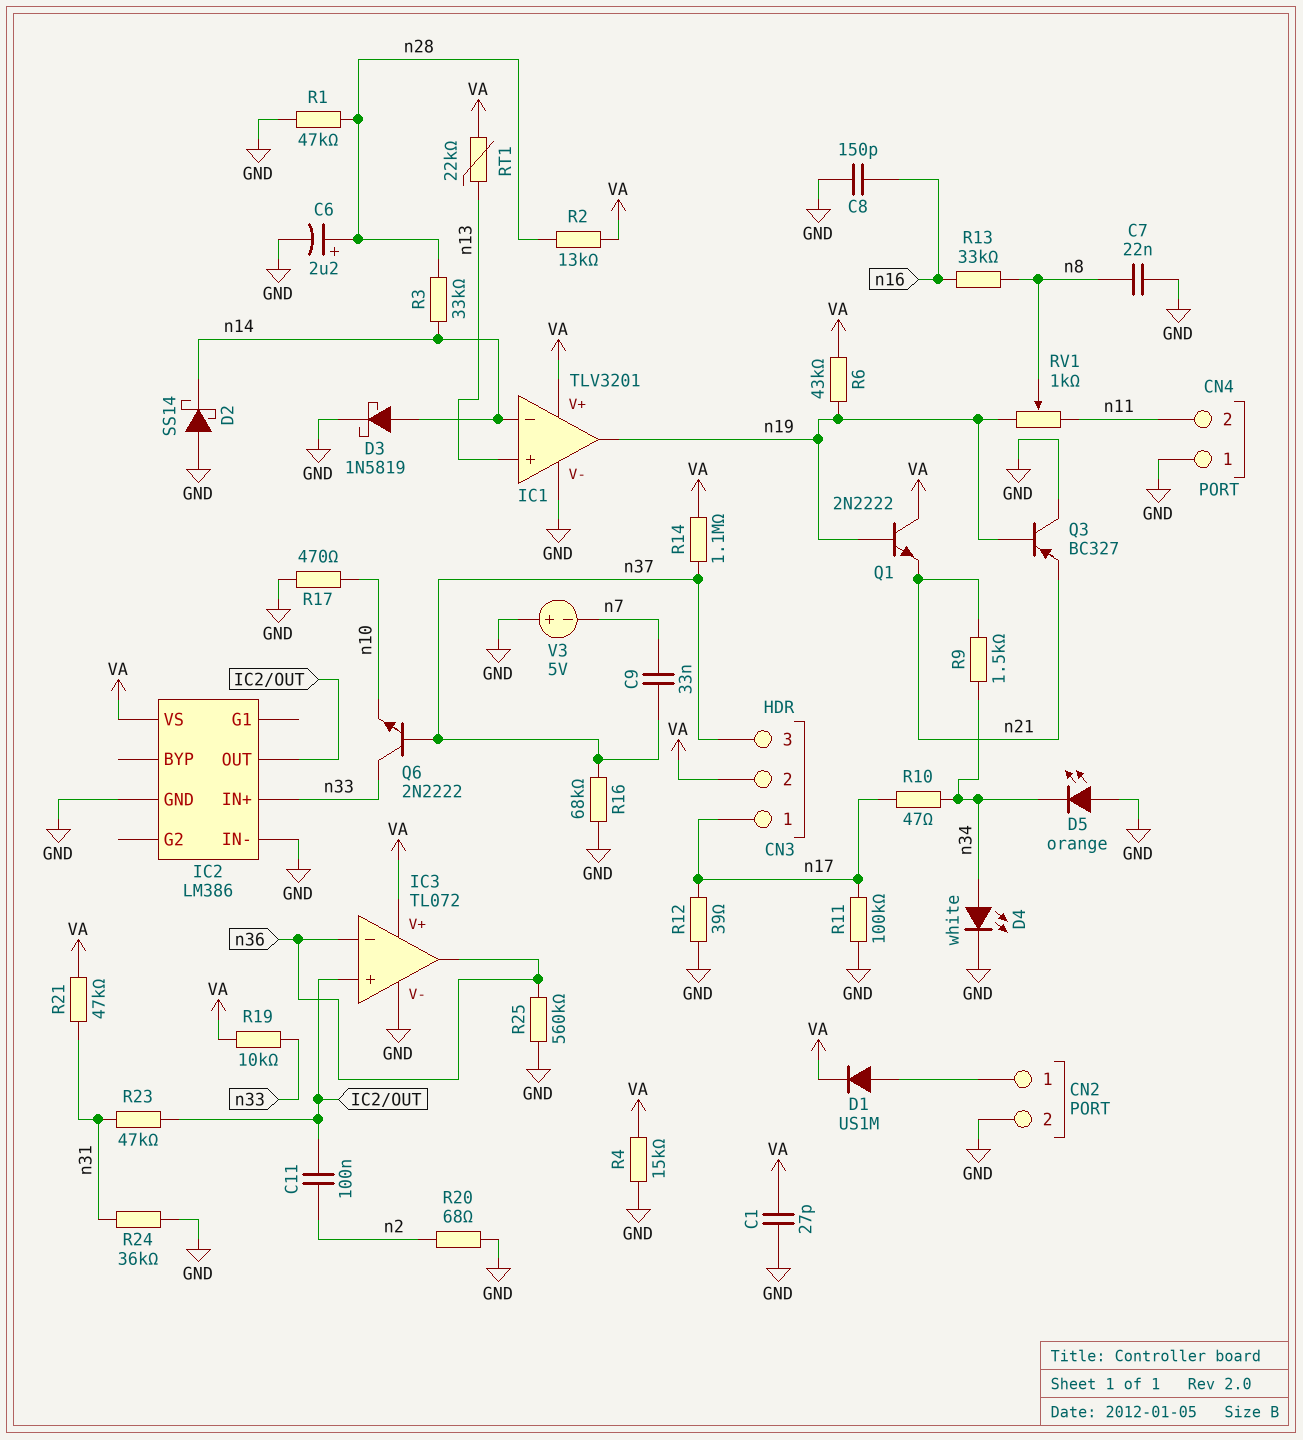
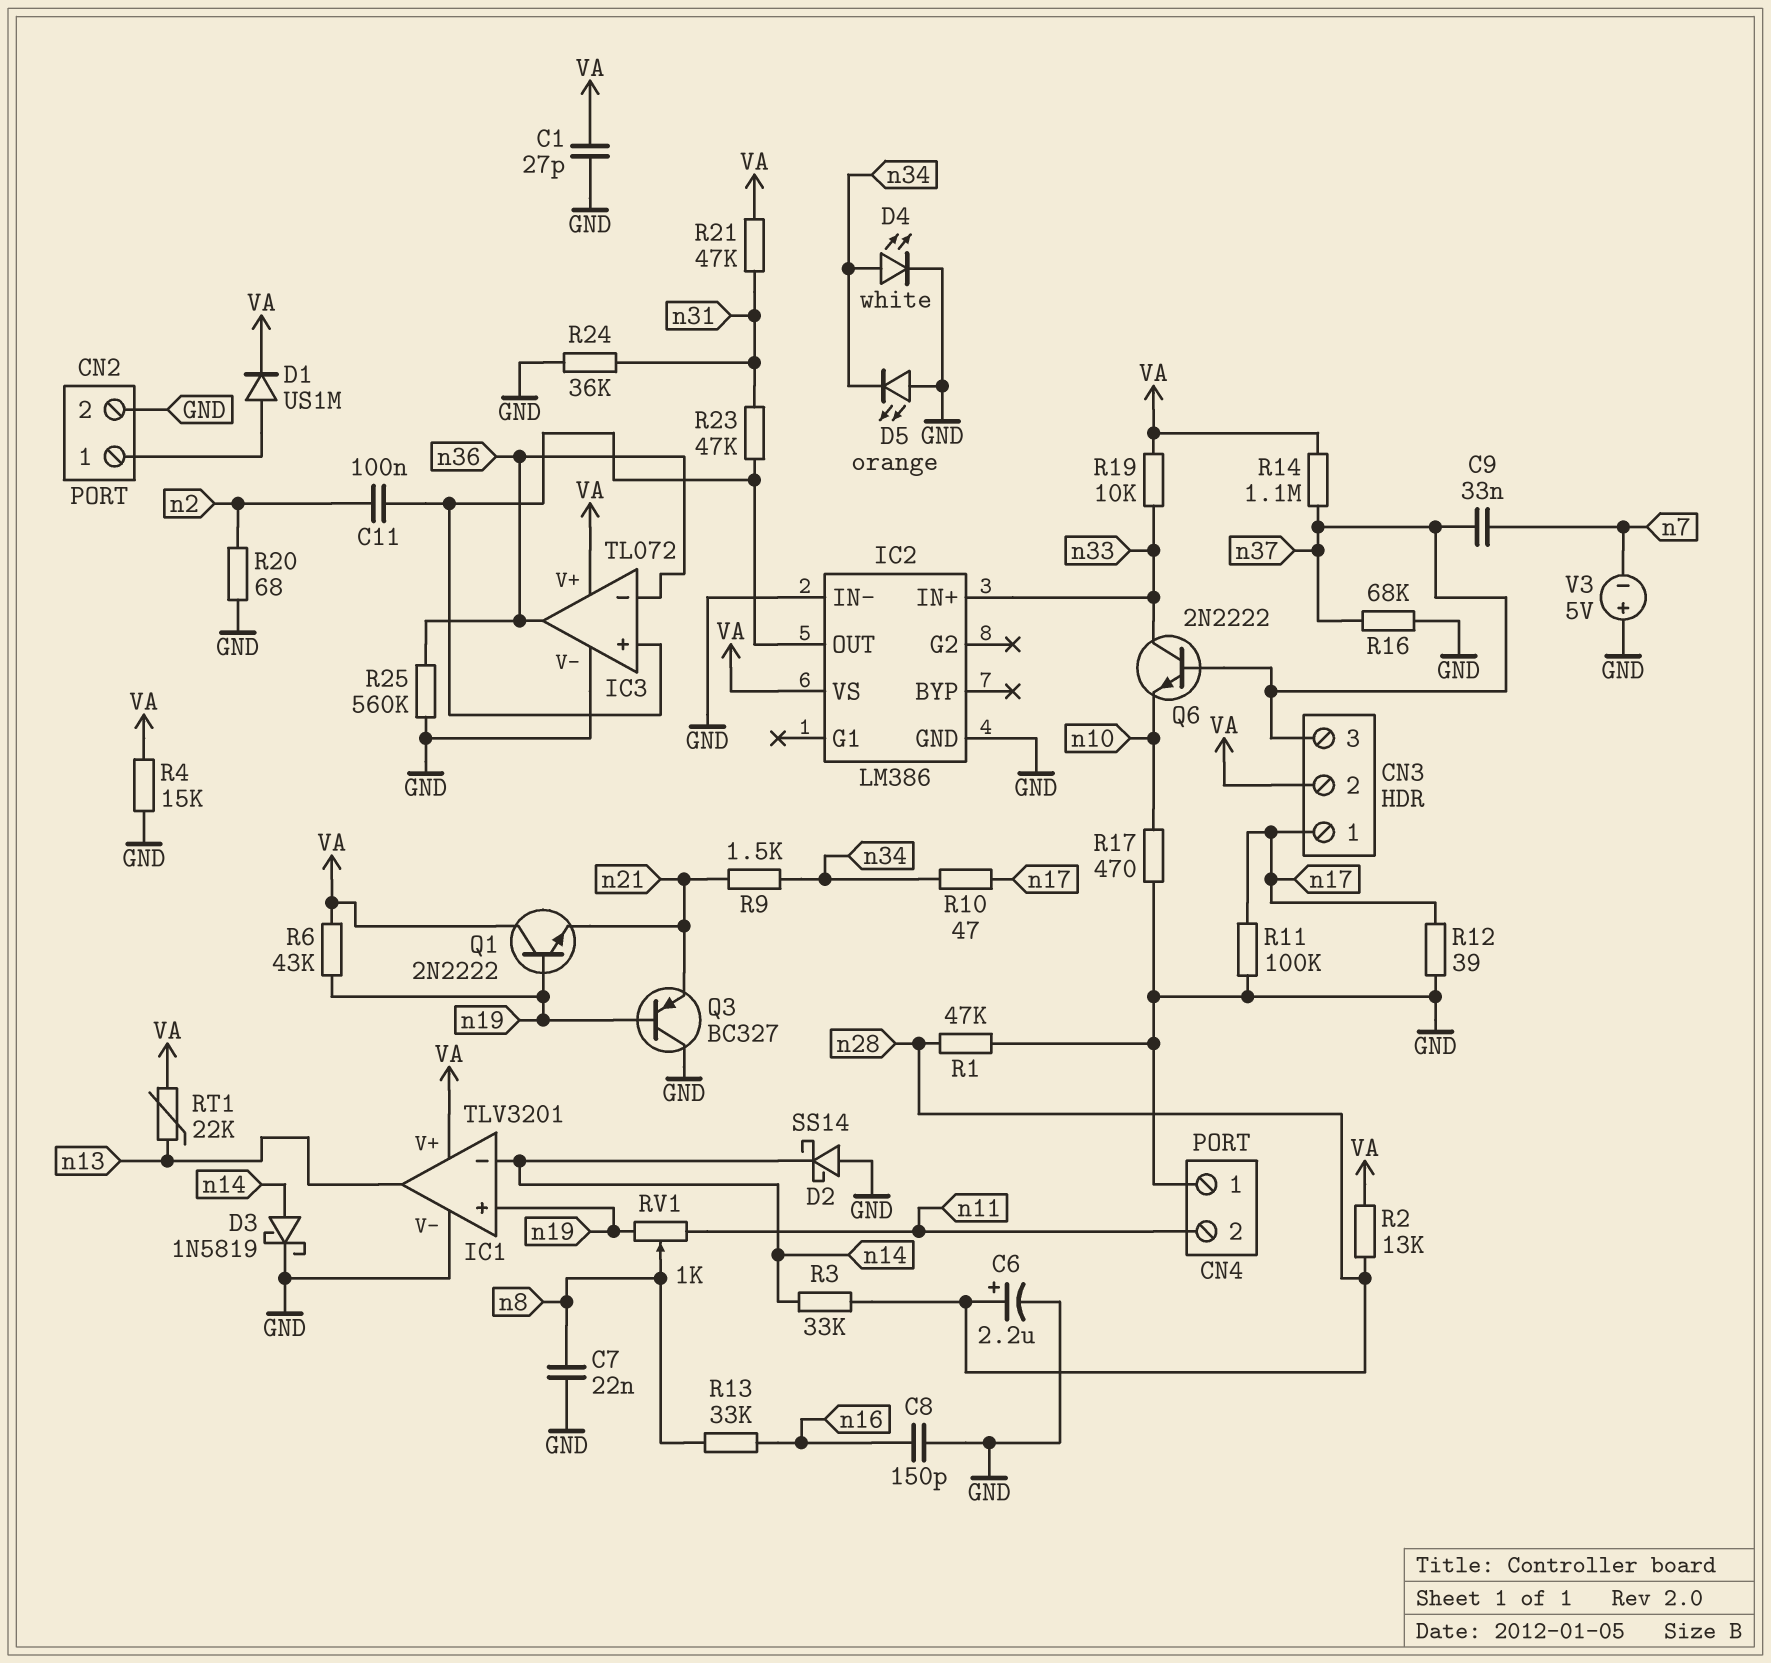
IC1 pin in+: n13 -> n19
IC1 pin out: n19 -> n13

